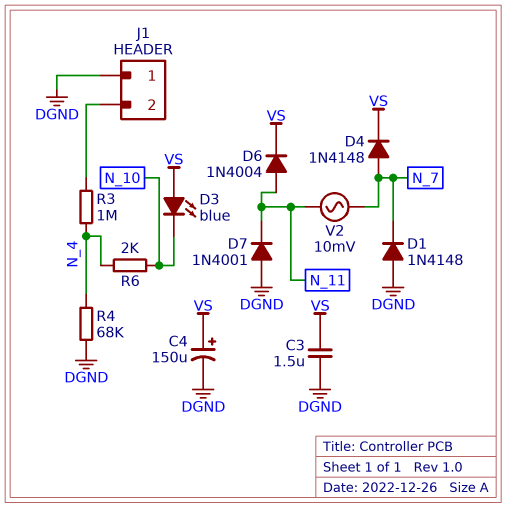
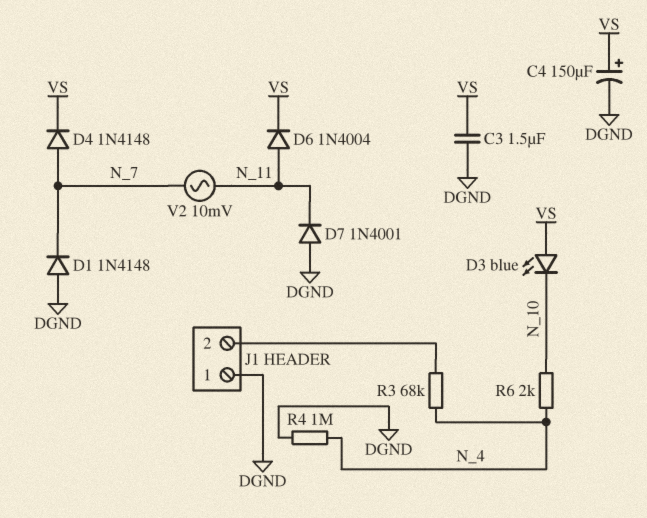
R3: 1M (J1/2, N_4) -> 68k (J1/2, N_4)
R4: 68k (DGND, N_4) -> 1M (DGND, N_4)

